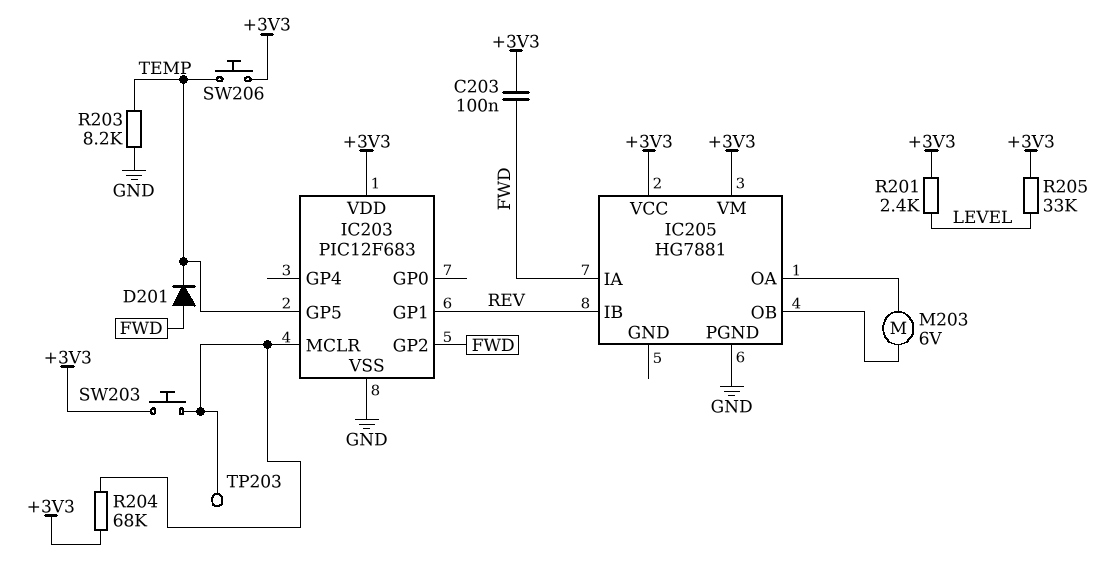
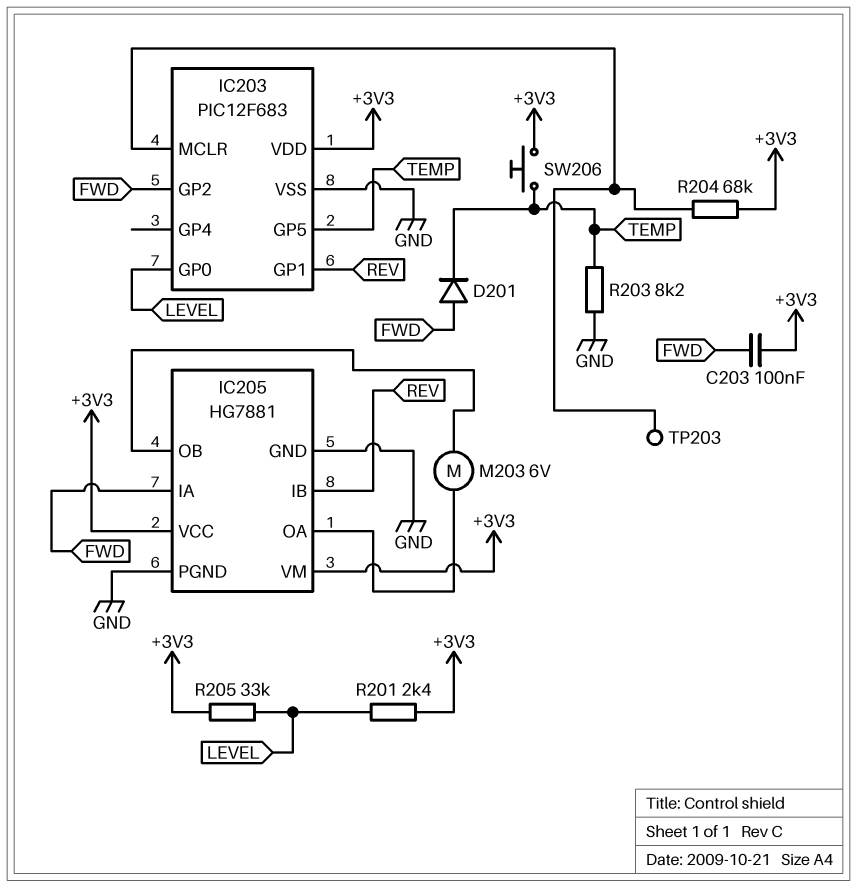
IC203 pin GP0: none -> LEVEL
IC205 pin GND: none -> GND
SW203: button (+3V3, IC203/MCLR) -> none

